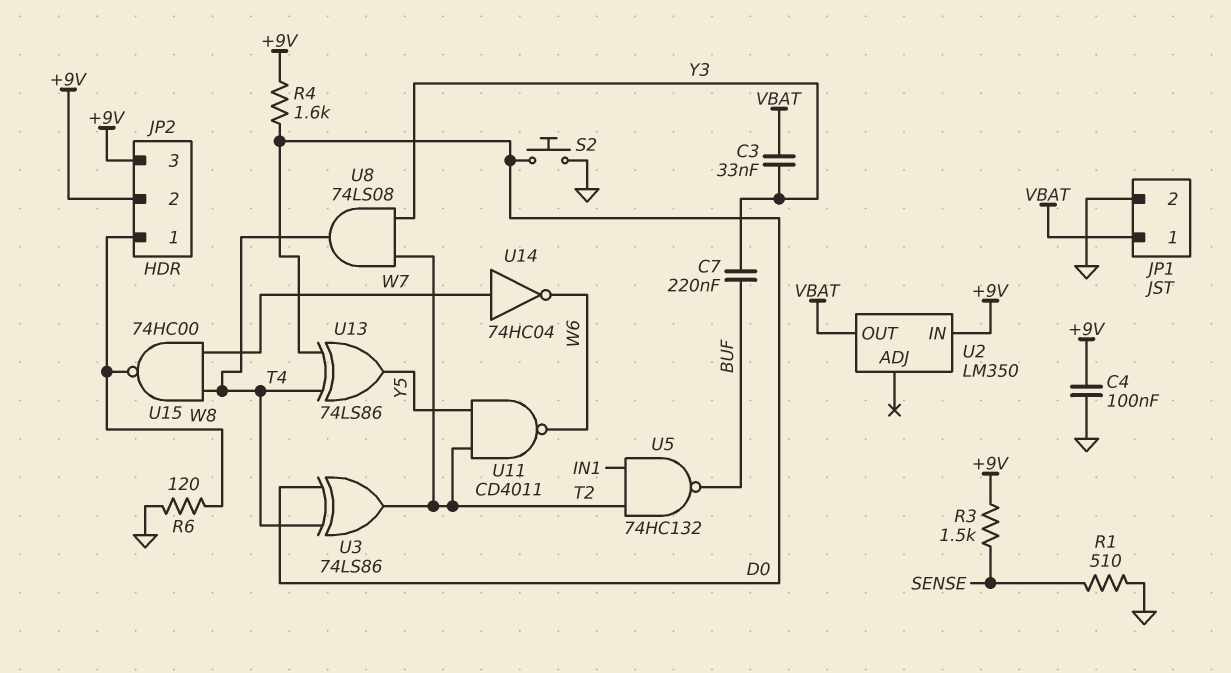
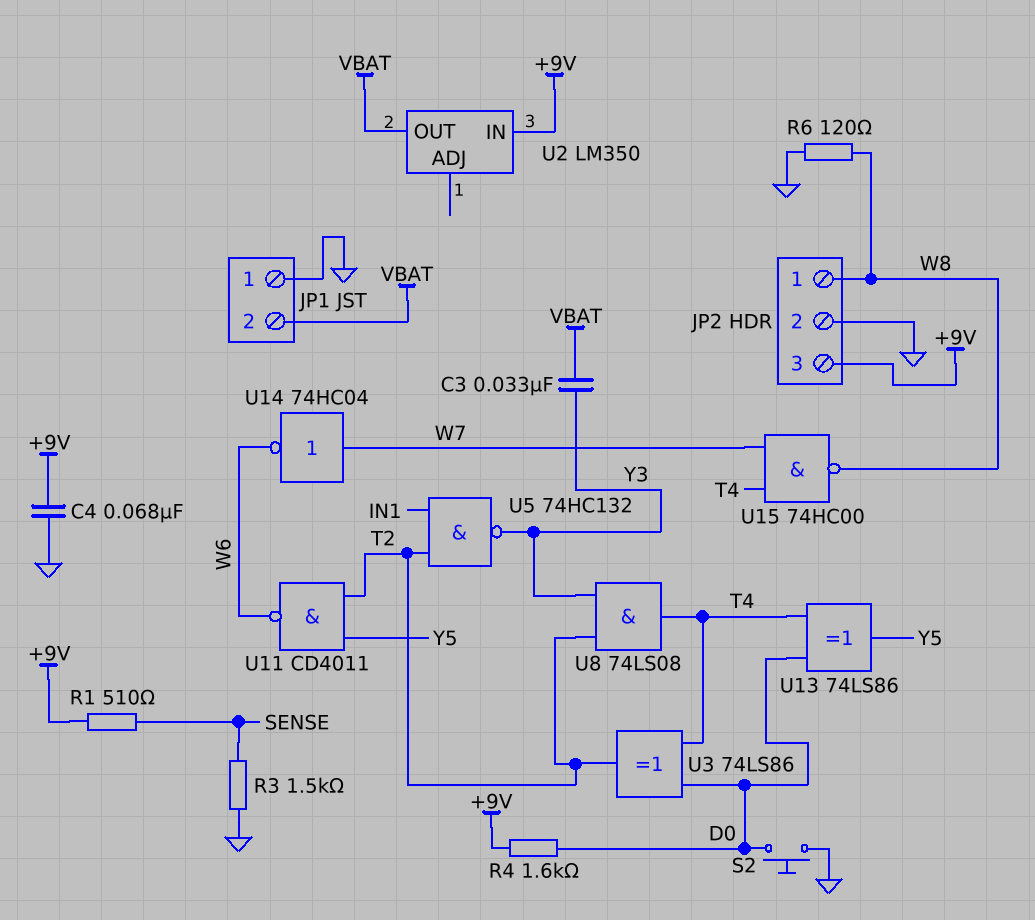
C4: 100nF (+9V, GND) -> 68nF (+9V, GND)
C7: 220nF (BUF, Y3) -> none
JP1 pin 1: VBAT -> GND
JP1 pin 2: GND -> VBAT
JP2 pin 2: +9V -> GND
R1: 510 (GND, SENSE) -> 510 (+9V, SENSE)
R3: 1.5k (+9V, SENSE) -> 1.5k (GND, SENSE)
U5: NAND 74HC132 (in IN1, in T2, out BUF) -> NAND 74HC132 (in IN1, in T2, out Y3)

